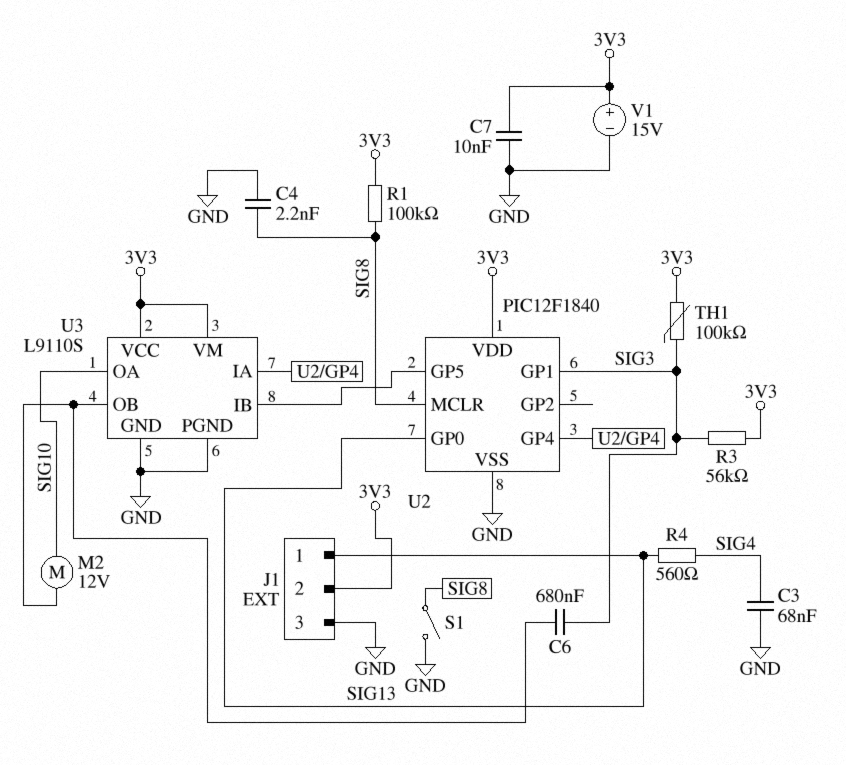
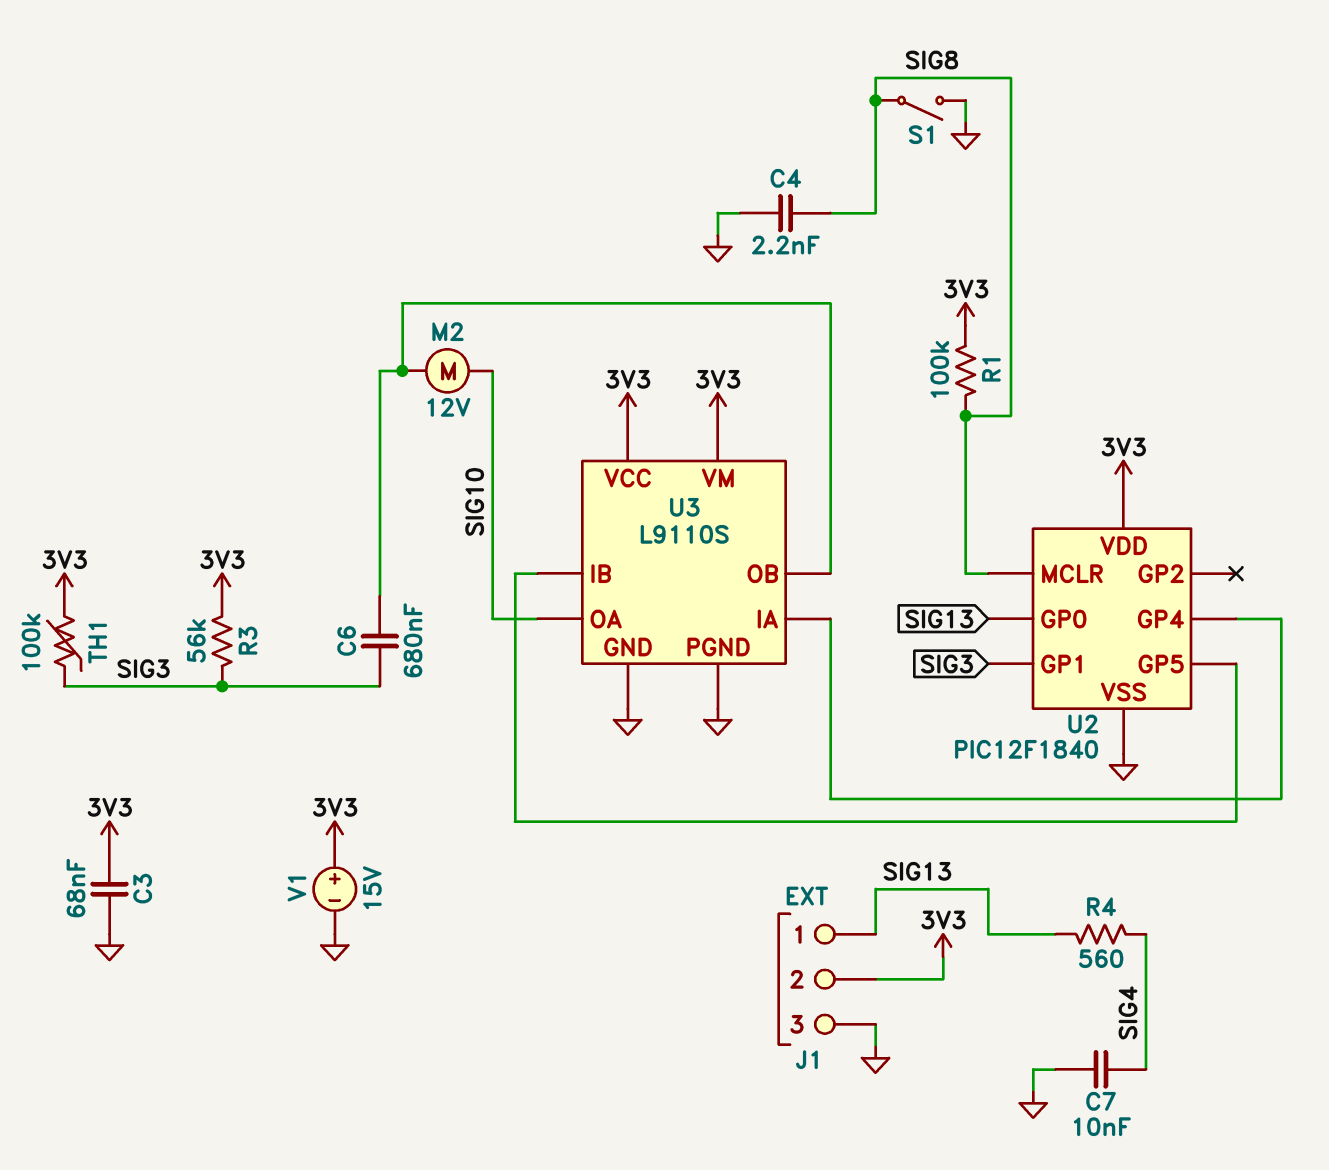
C3: 68nF (GND, SIG4) -> 68nF (3V3, GND)
C7: 10nF (3V3, GND) -> 10nF (GND, SIG4)

